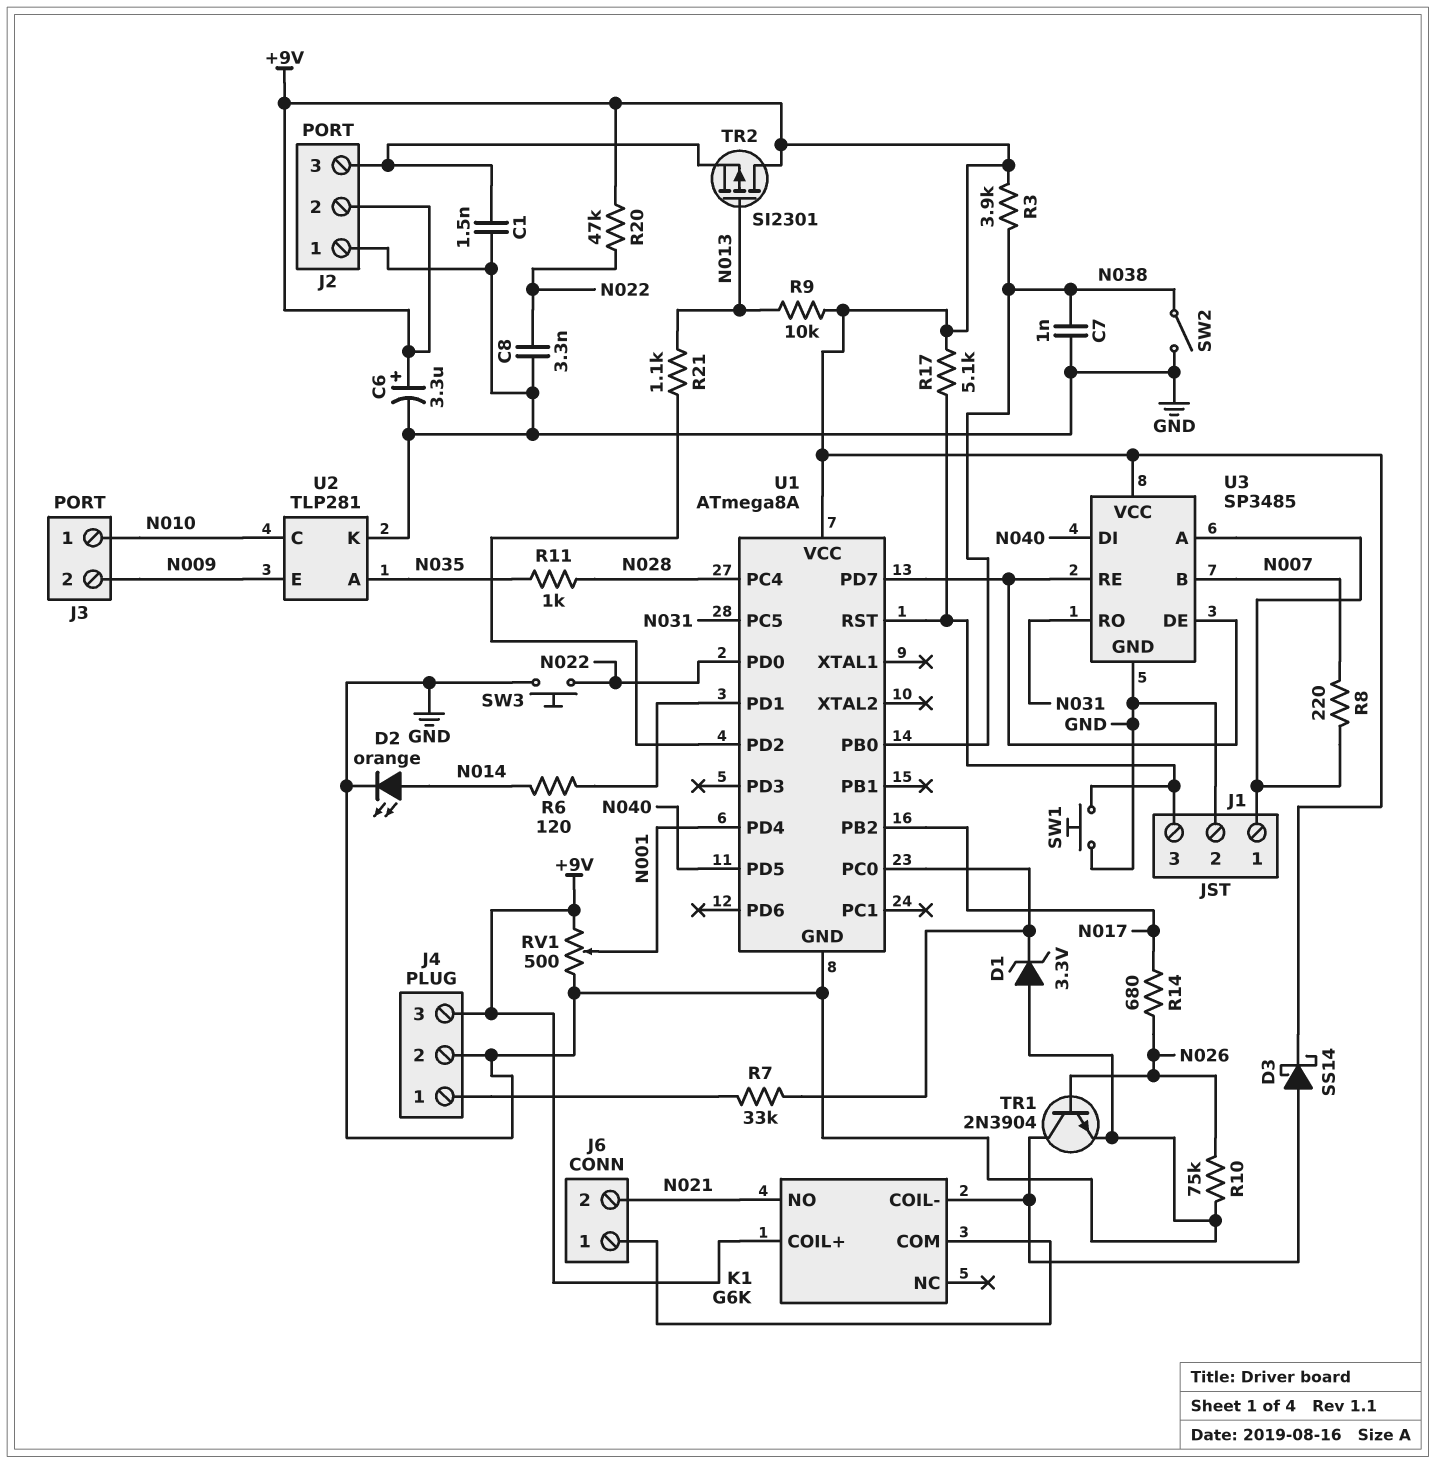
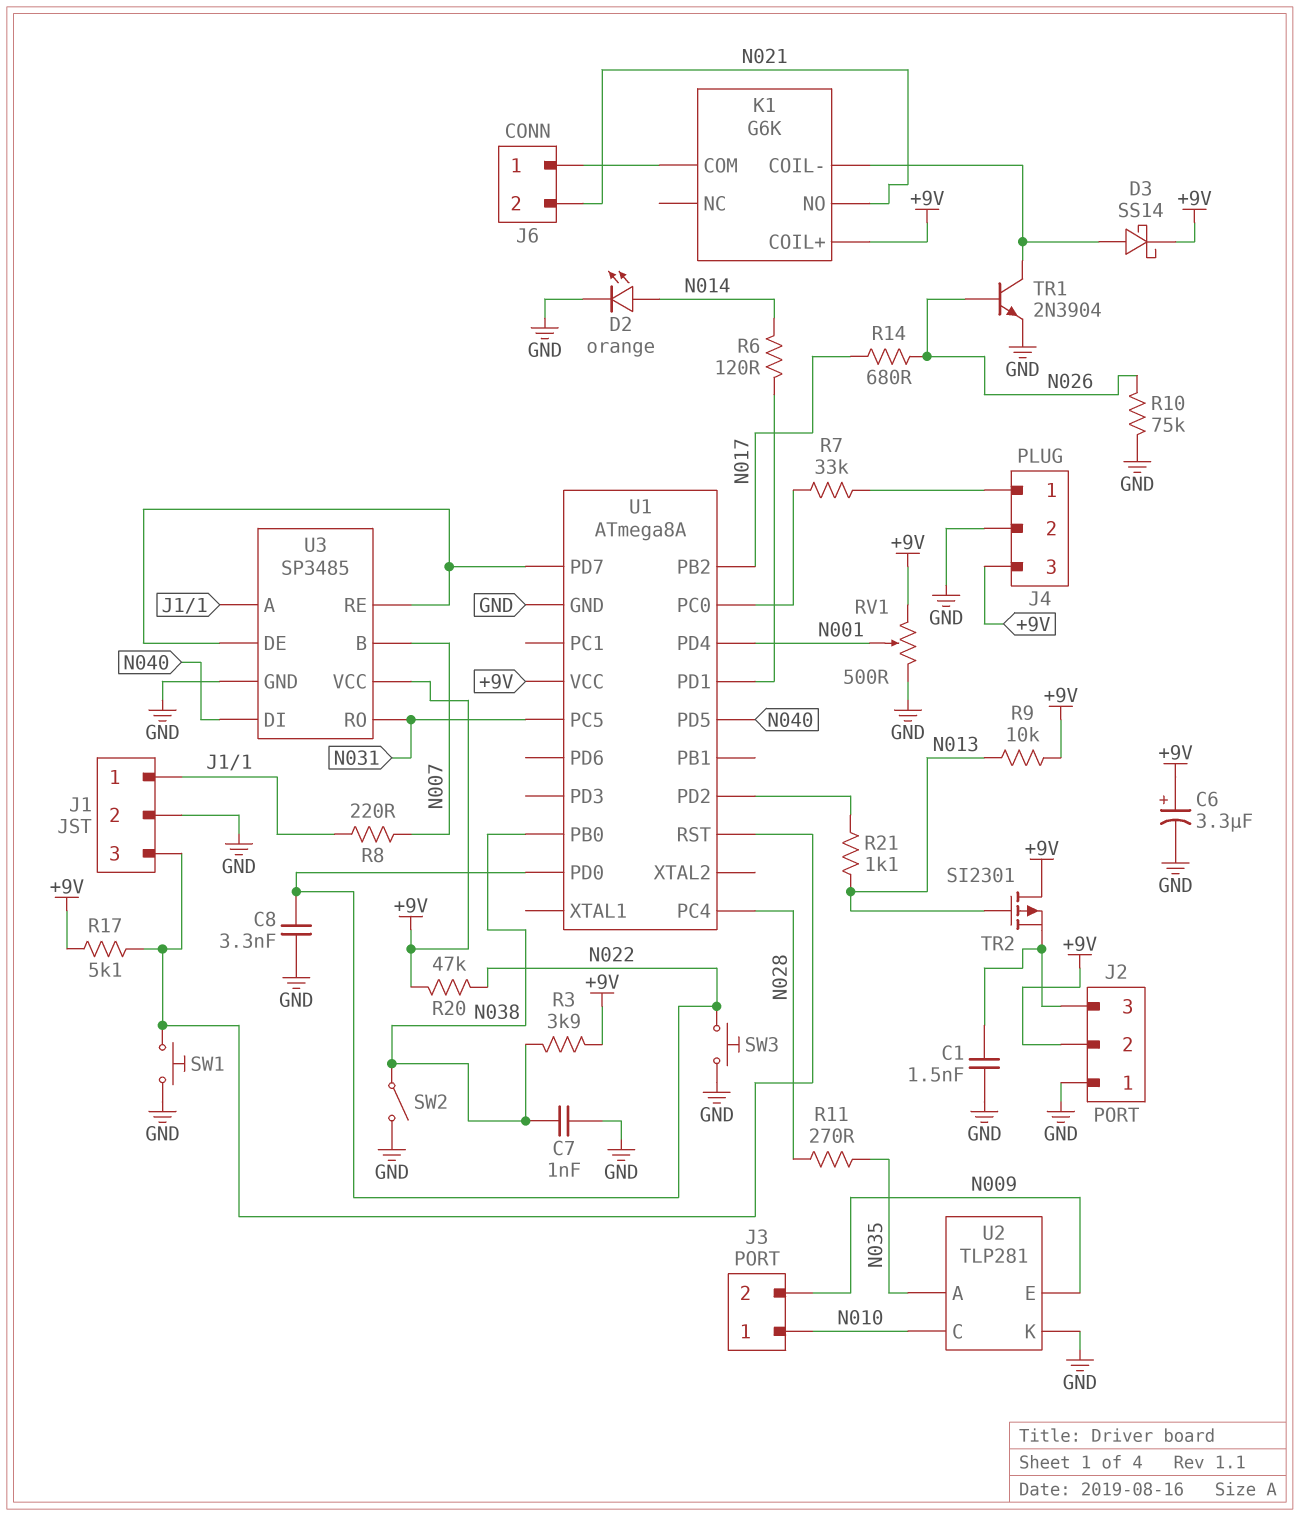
D1: zener 3.3V (A GND, K U1/PC0) -> none
R11: 1k (N028, N035) -> 270 (N028, N035)

